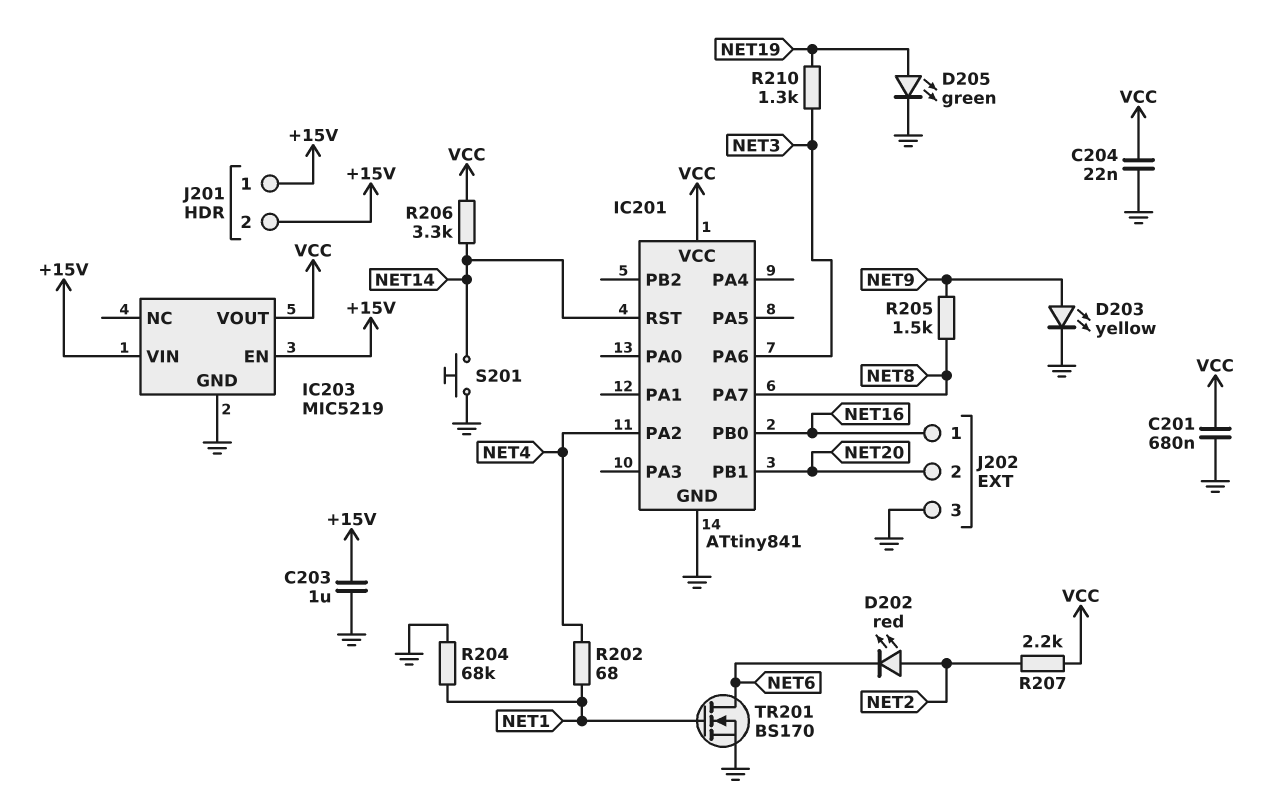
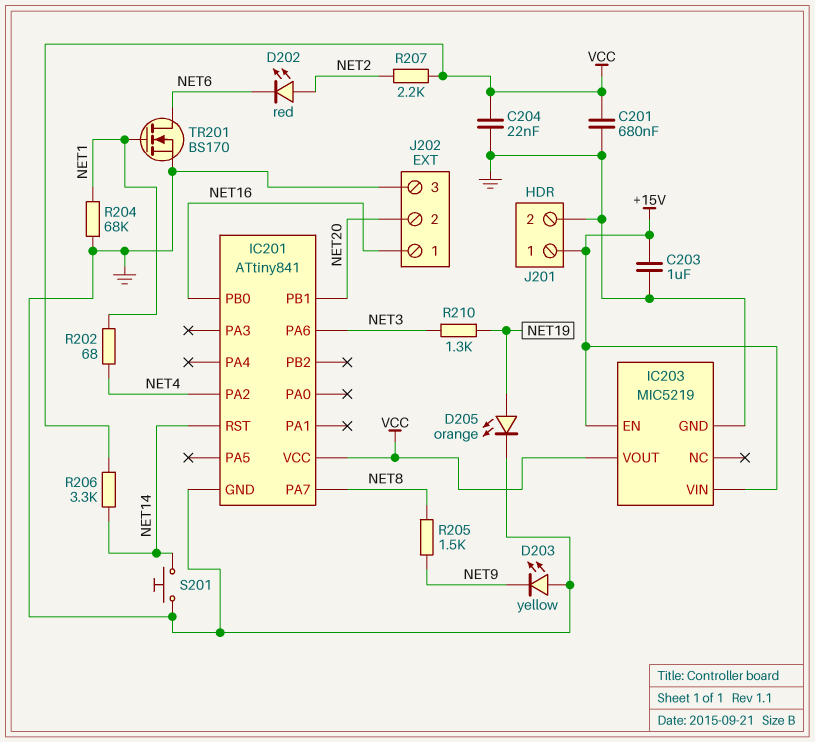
D203: LED yellow (A NET9, K GND) -> LED yellow (A GND, K NET9)
D205: LED green (A NET19, K GND) -> LED orange (A NET19, K GND)
J201 pin 2: +15V -> GND

